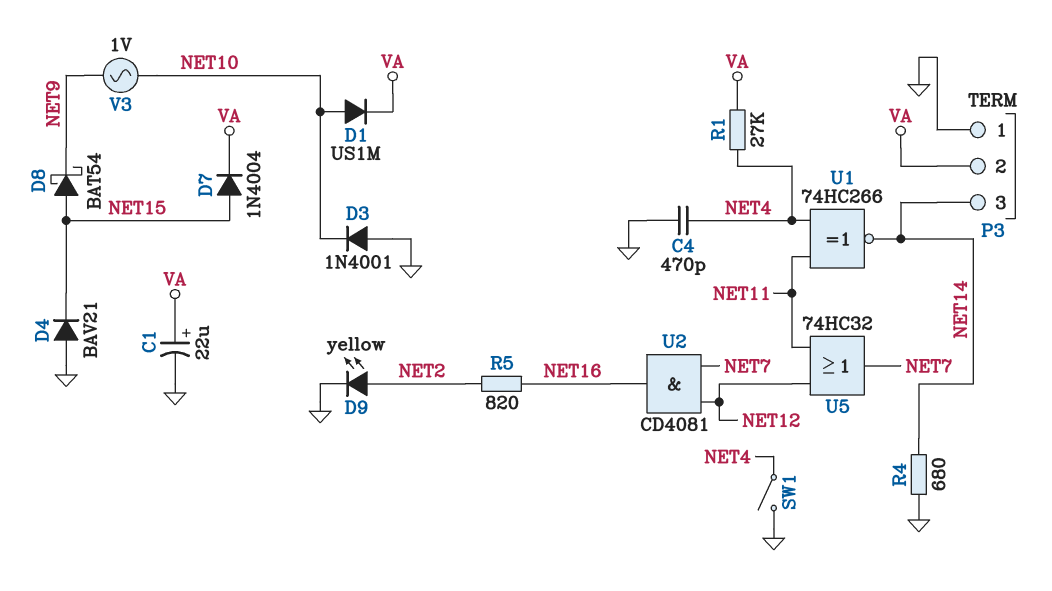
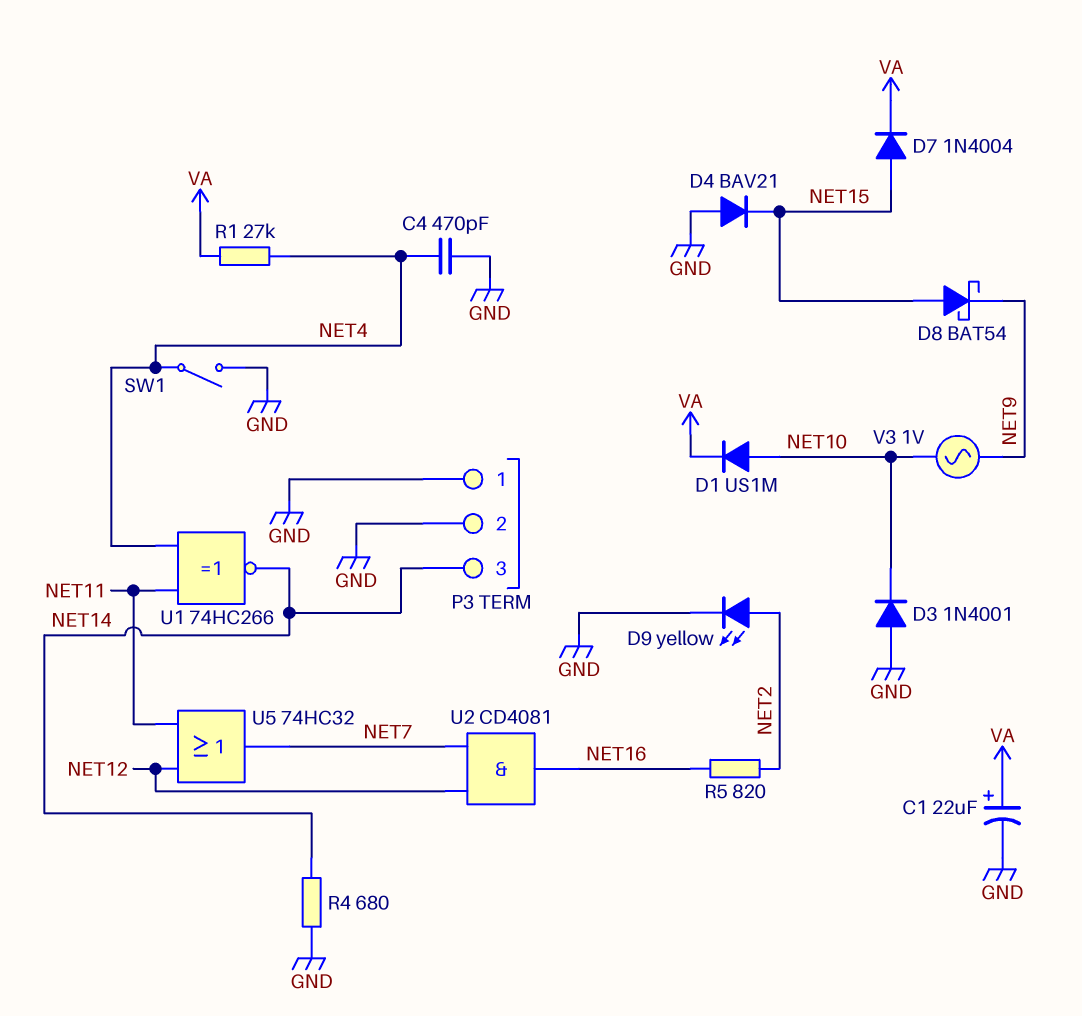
P3 pin 2: VA -> GND

